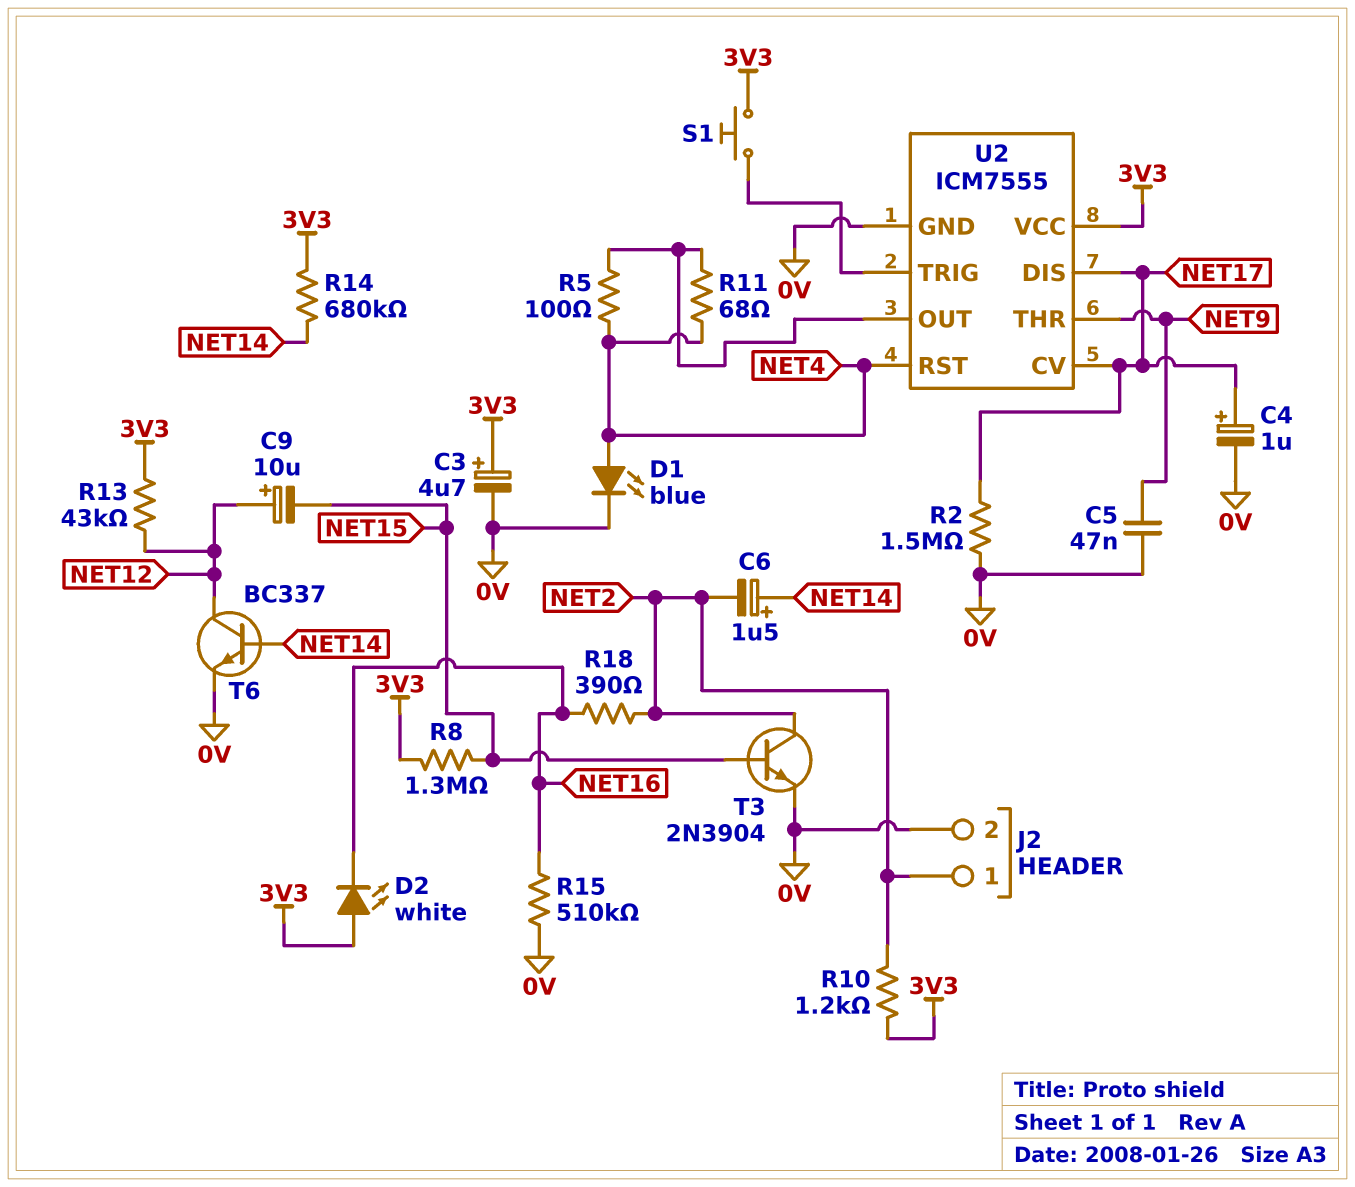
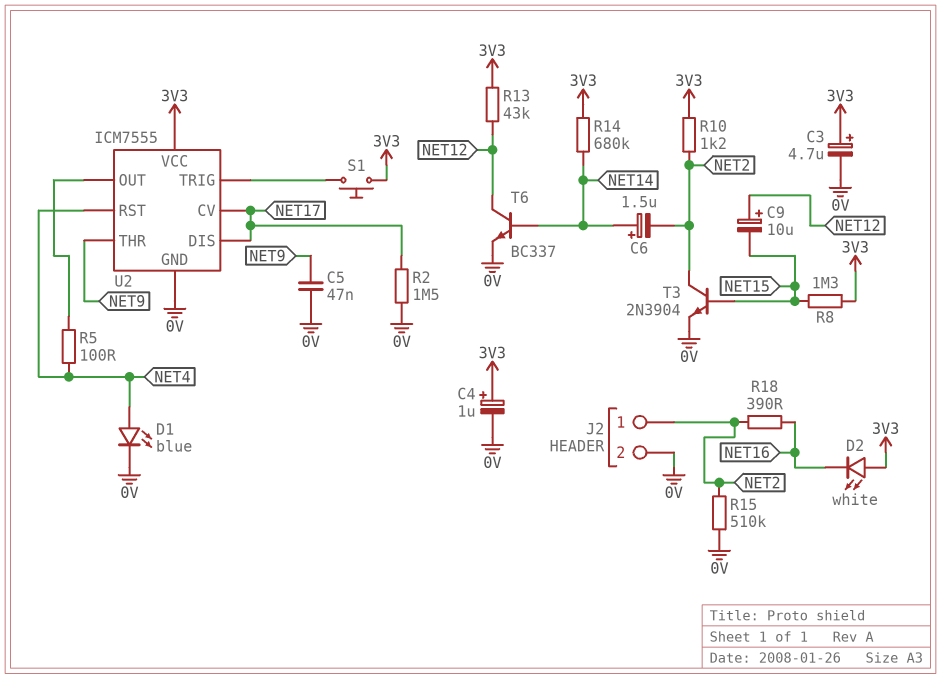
C4: 1uF (plus NET17, minus 0V) -> 1uF (plus 3V3, minus 0V)
R11: 68 (NET4, U2/OUT) -> none
R15: 510k (0V, NET16) -> 510k (0V, NET2)

